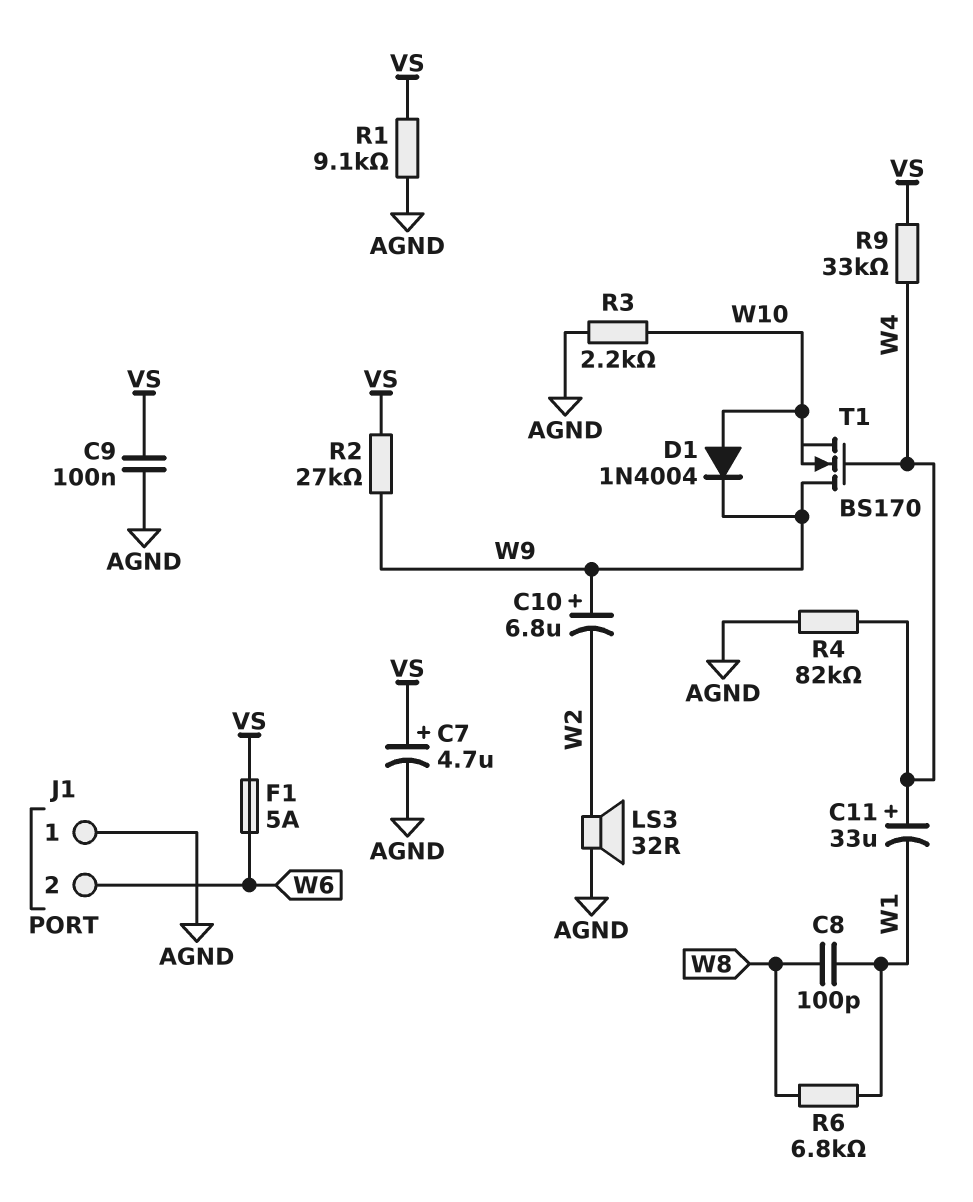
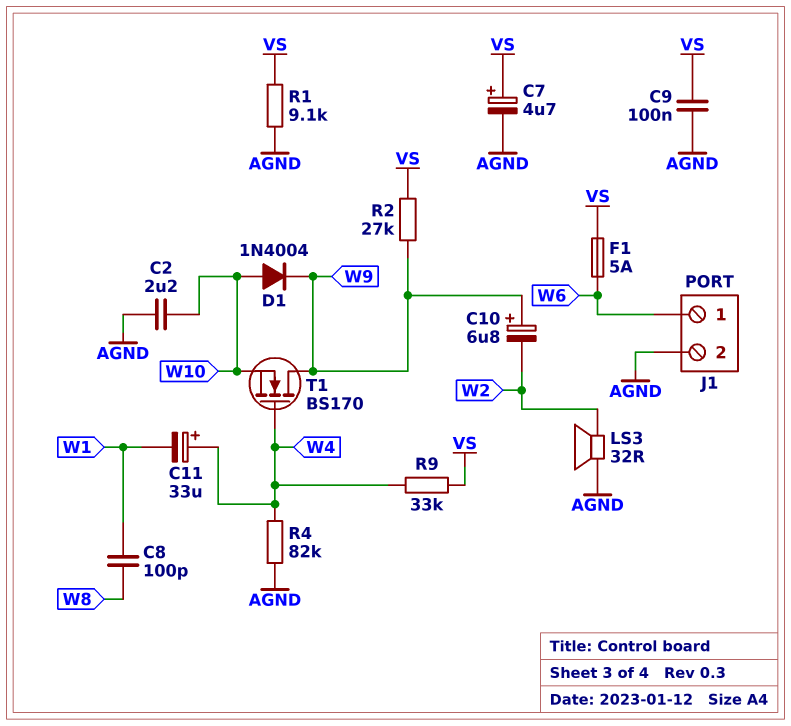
C2: none -> 2.2uF (AGND, W10)
J1 pin 1: AGND -> W6
J1 pin 2: W6 -> AGND
R3: 2.2k (AGND, W10) -> none
R6: 6.8k (W1, W8) -> none

